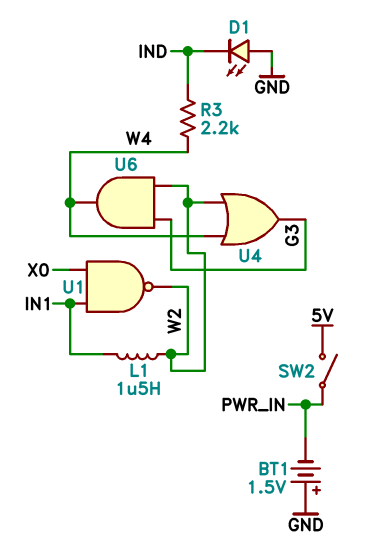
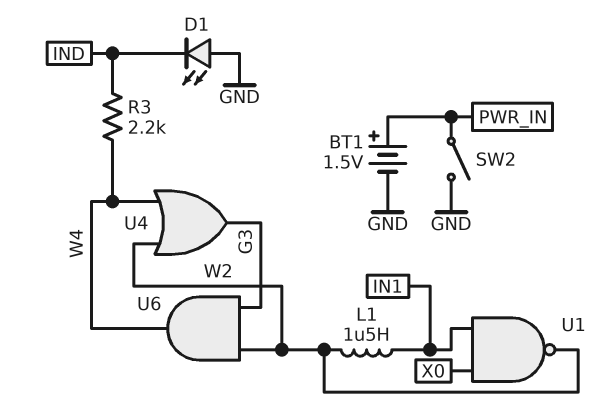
BT1: 1.5V (plus GND, minus PWR_IN) -> 1.5V (plus PWR_IN, minus GND)
SW2: switch (5V, PWR_IN) -> switch (GND, PWR_IN)

